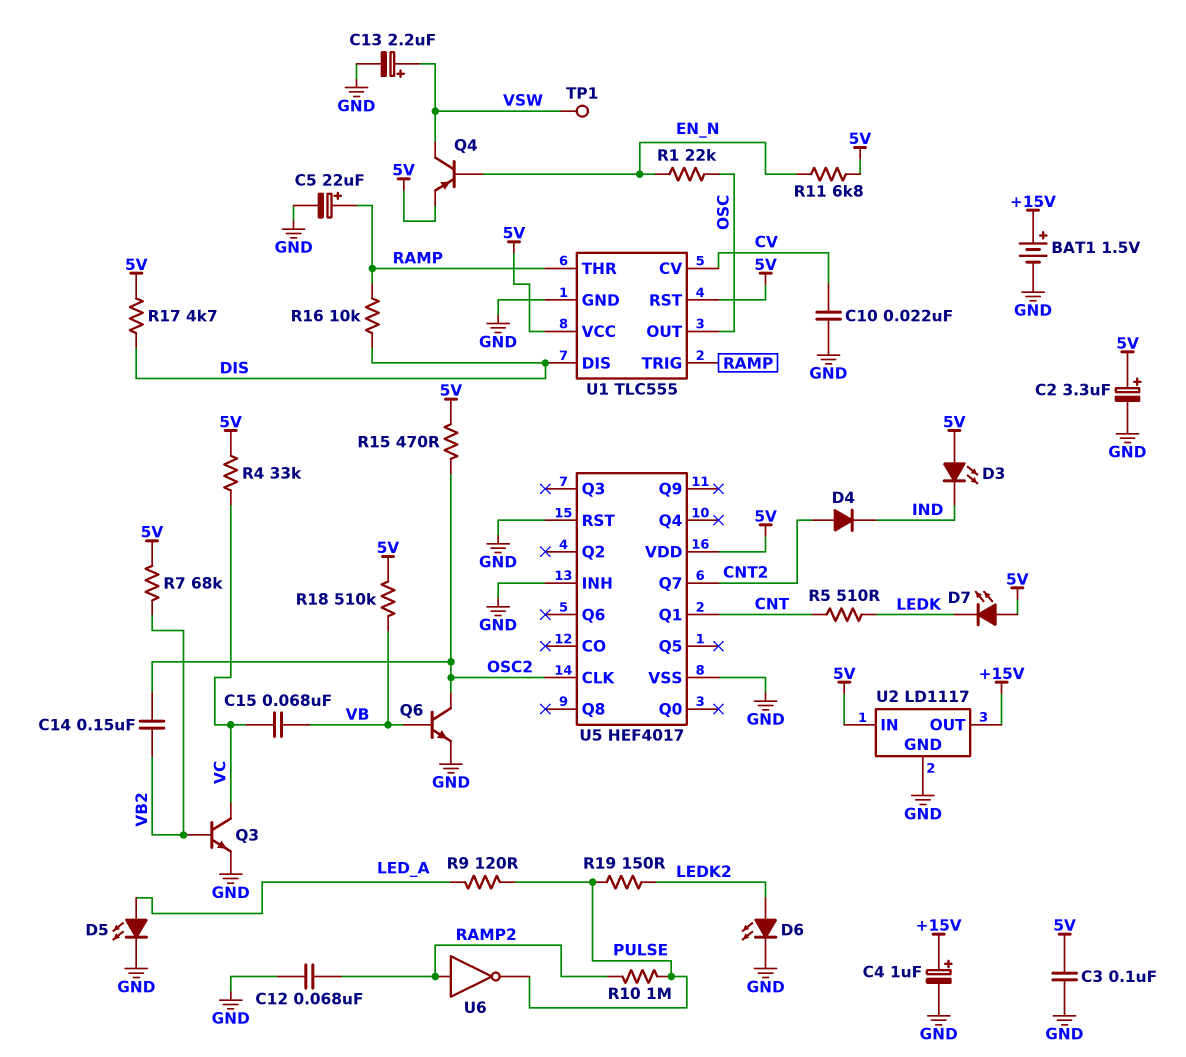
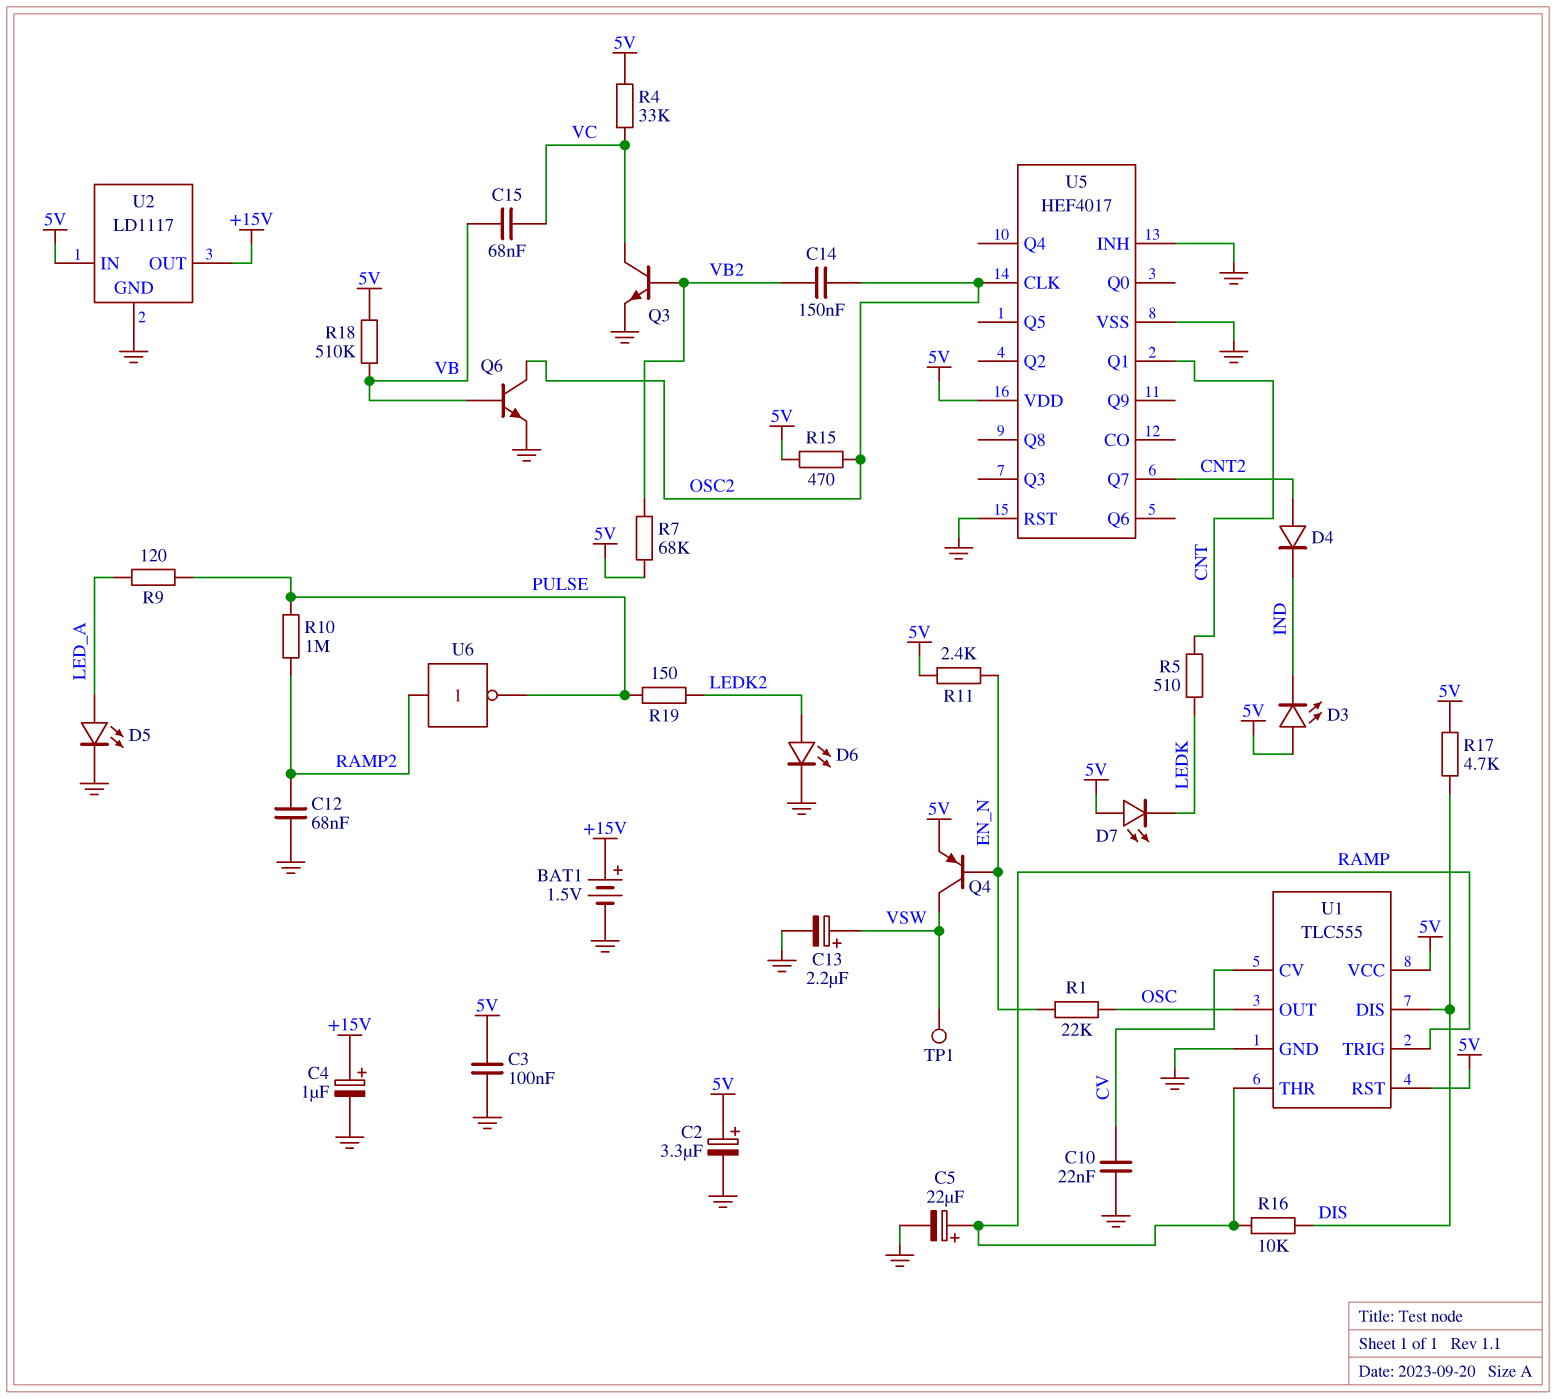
R11: 6.8k (5V, EN_N) -> 2.4k (5V, EN_N)

